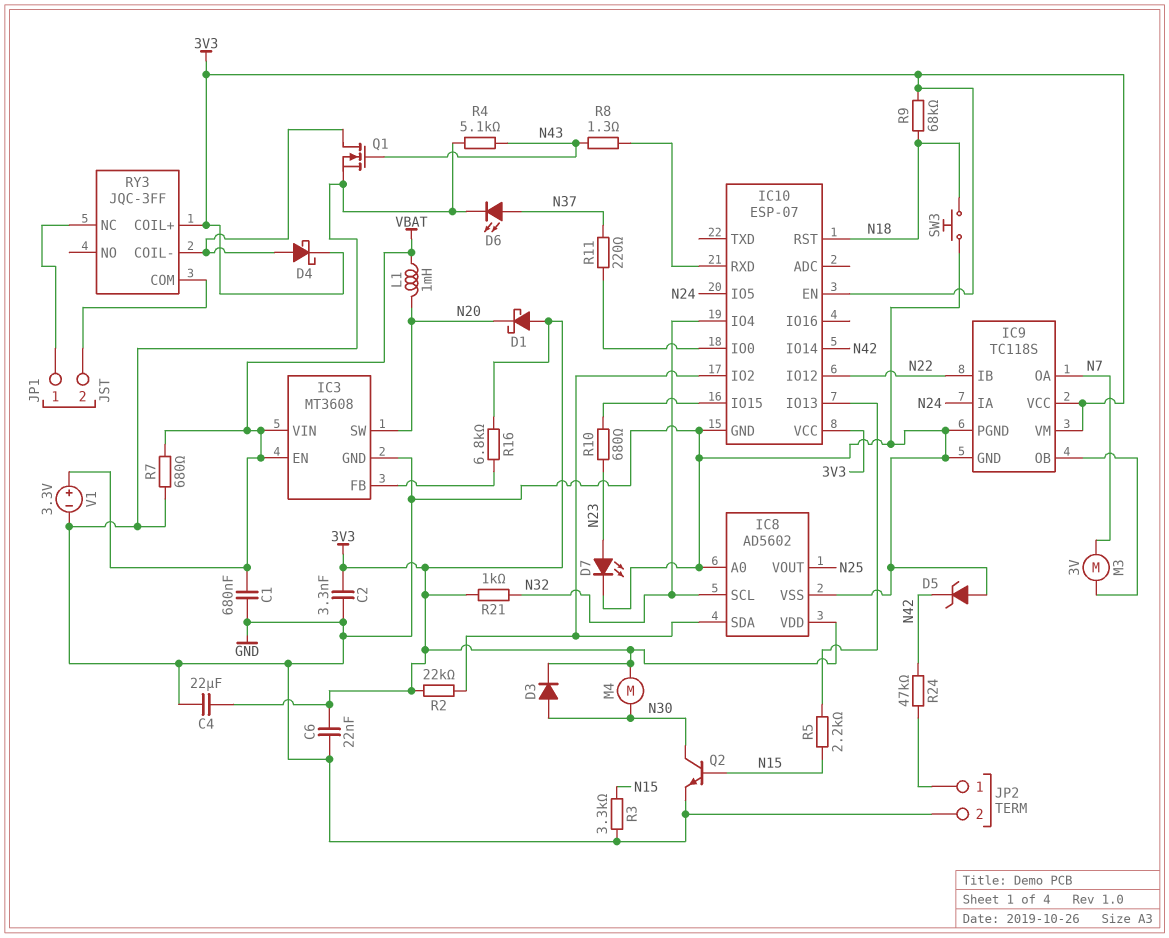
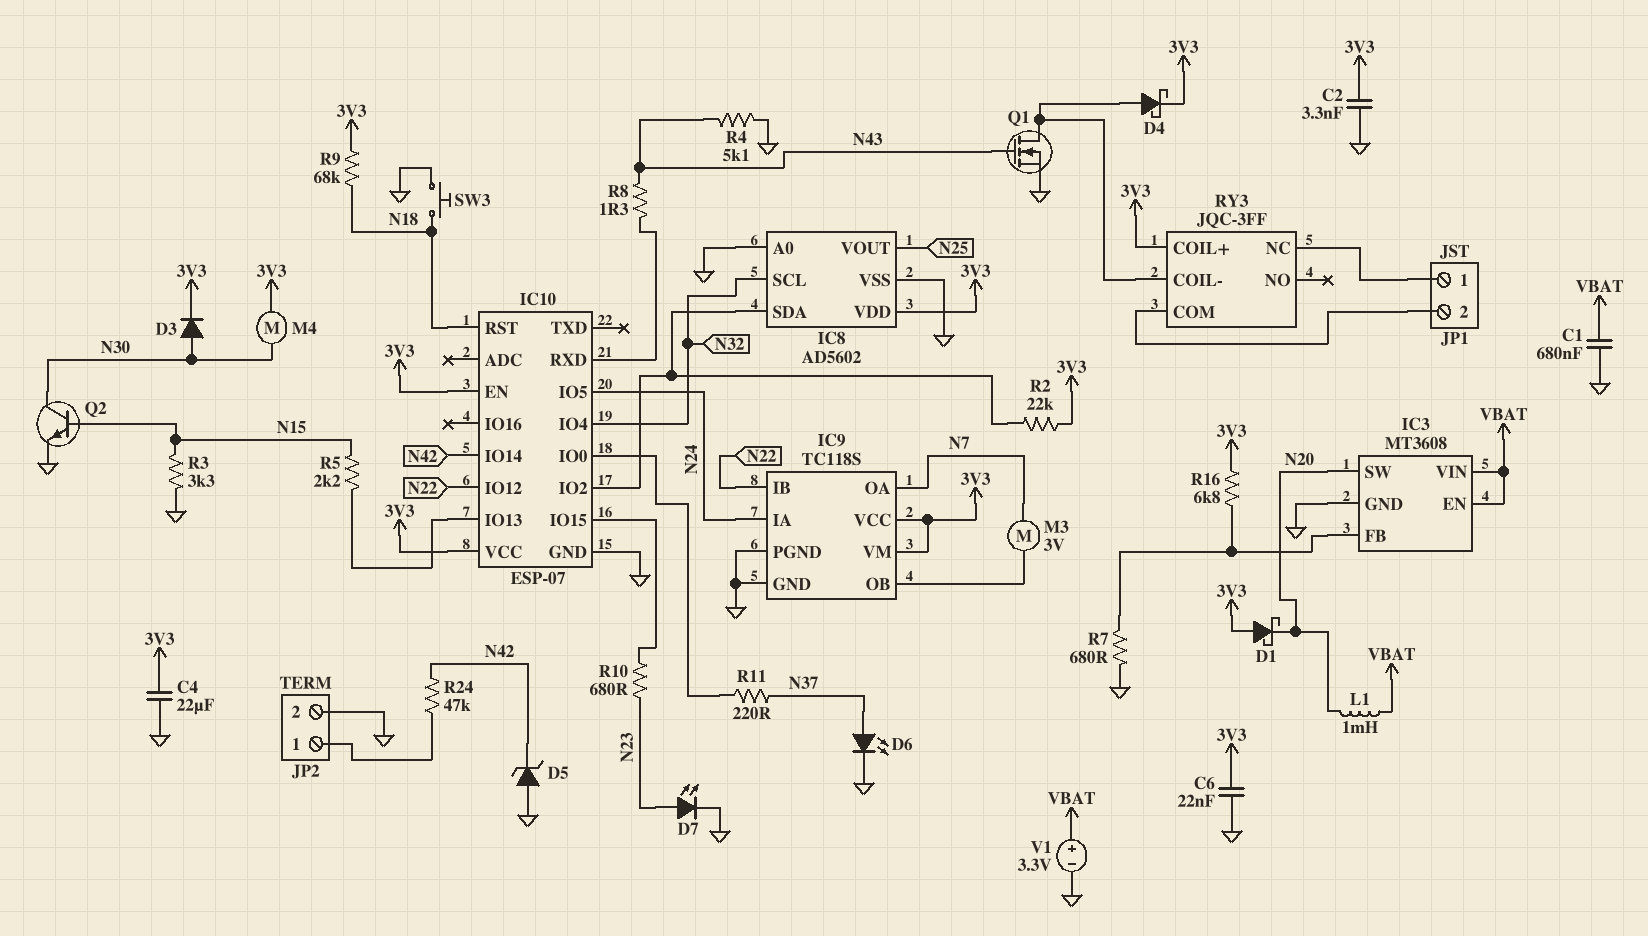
R7: 680 (GND, VBAT) -> 680 (GND, IC3/FB)
R21: 1k (3V3, N32) -> none

